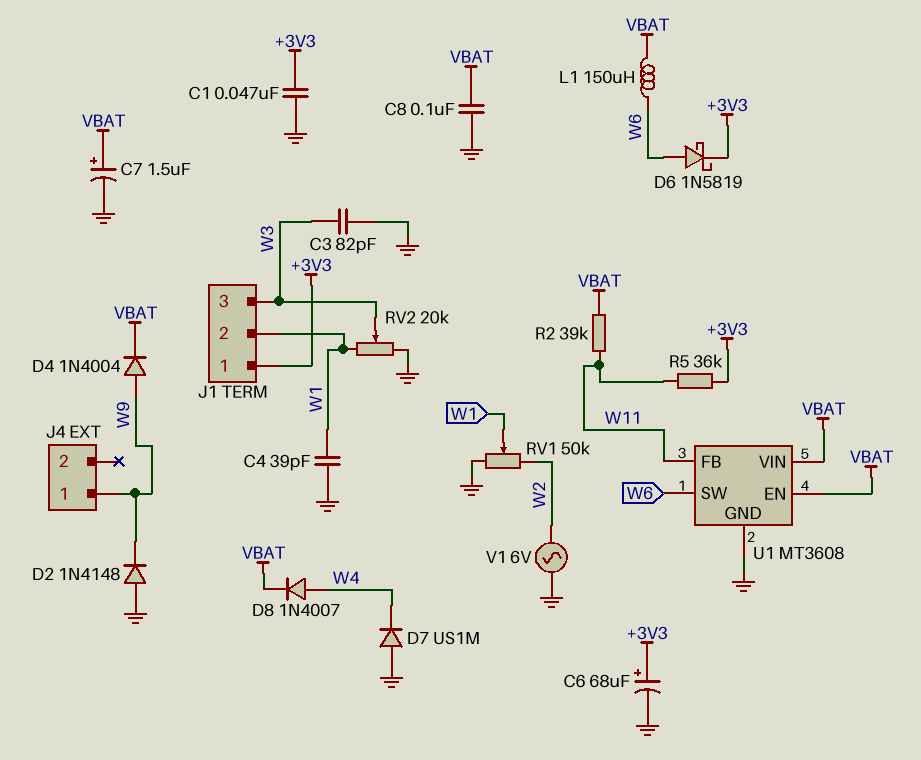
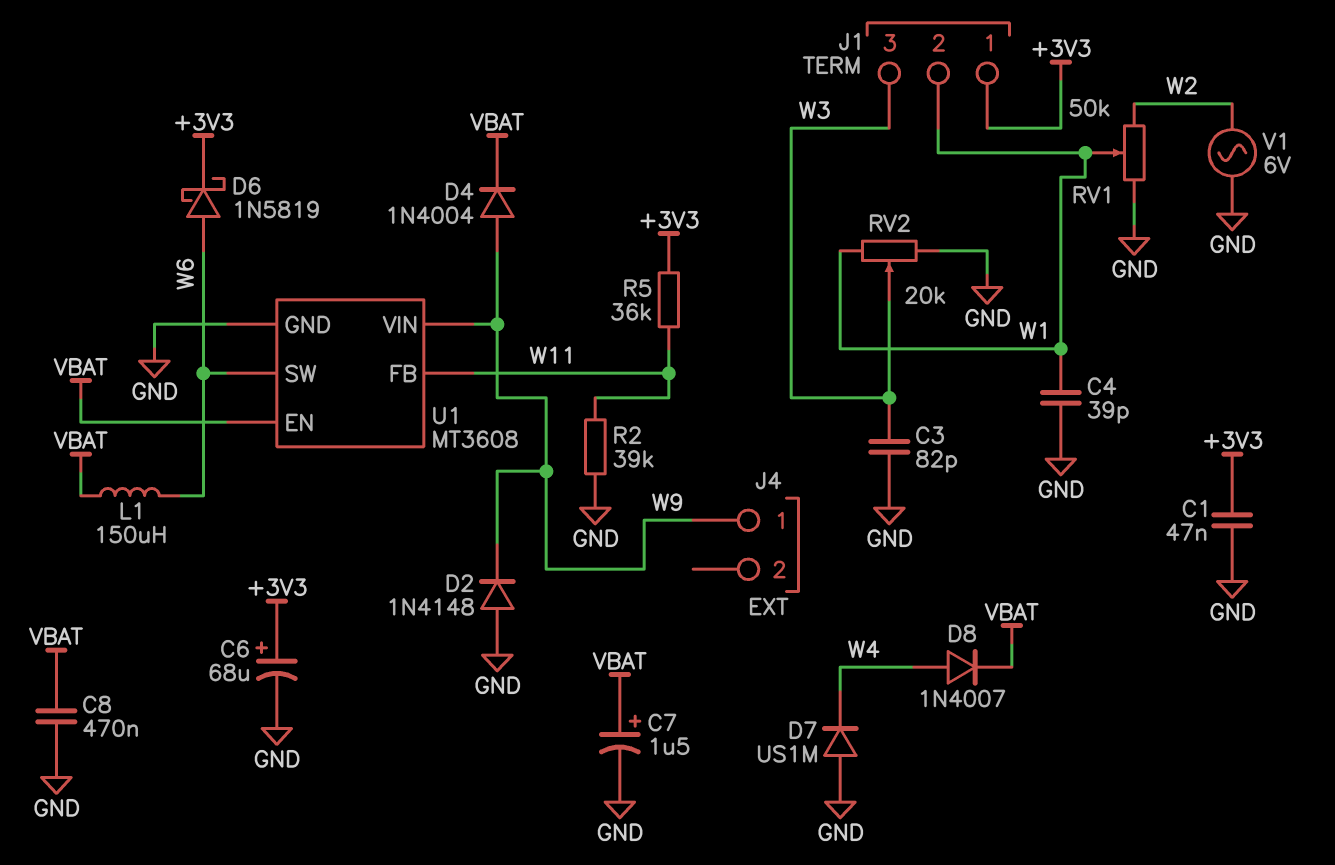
C8: 100nF (GND, VBAT) -> 470nF (GND, VBAT)
R2: 39k (VBAT, W11) -> 39k (GND, W11)
U1 pin VIN: VBAT -> W9

